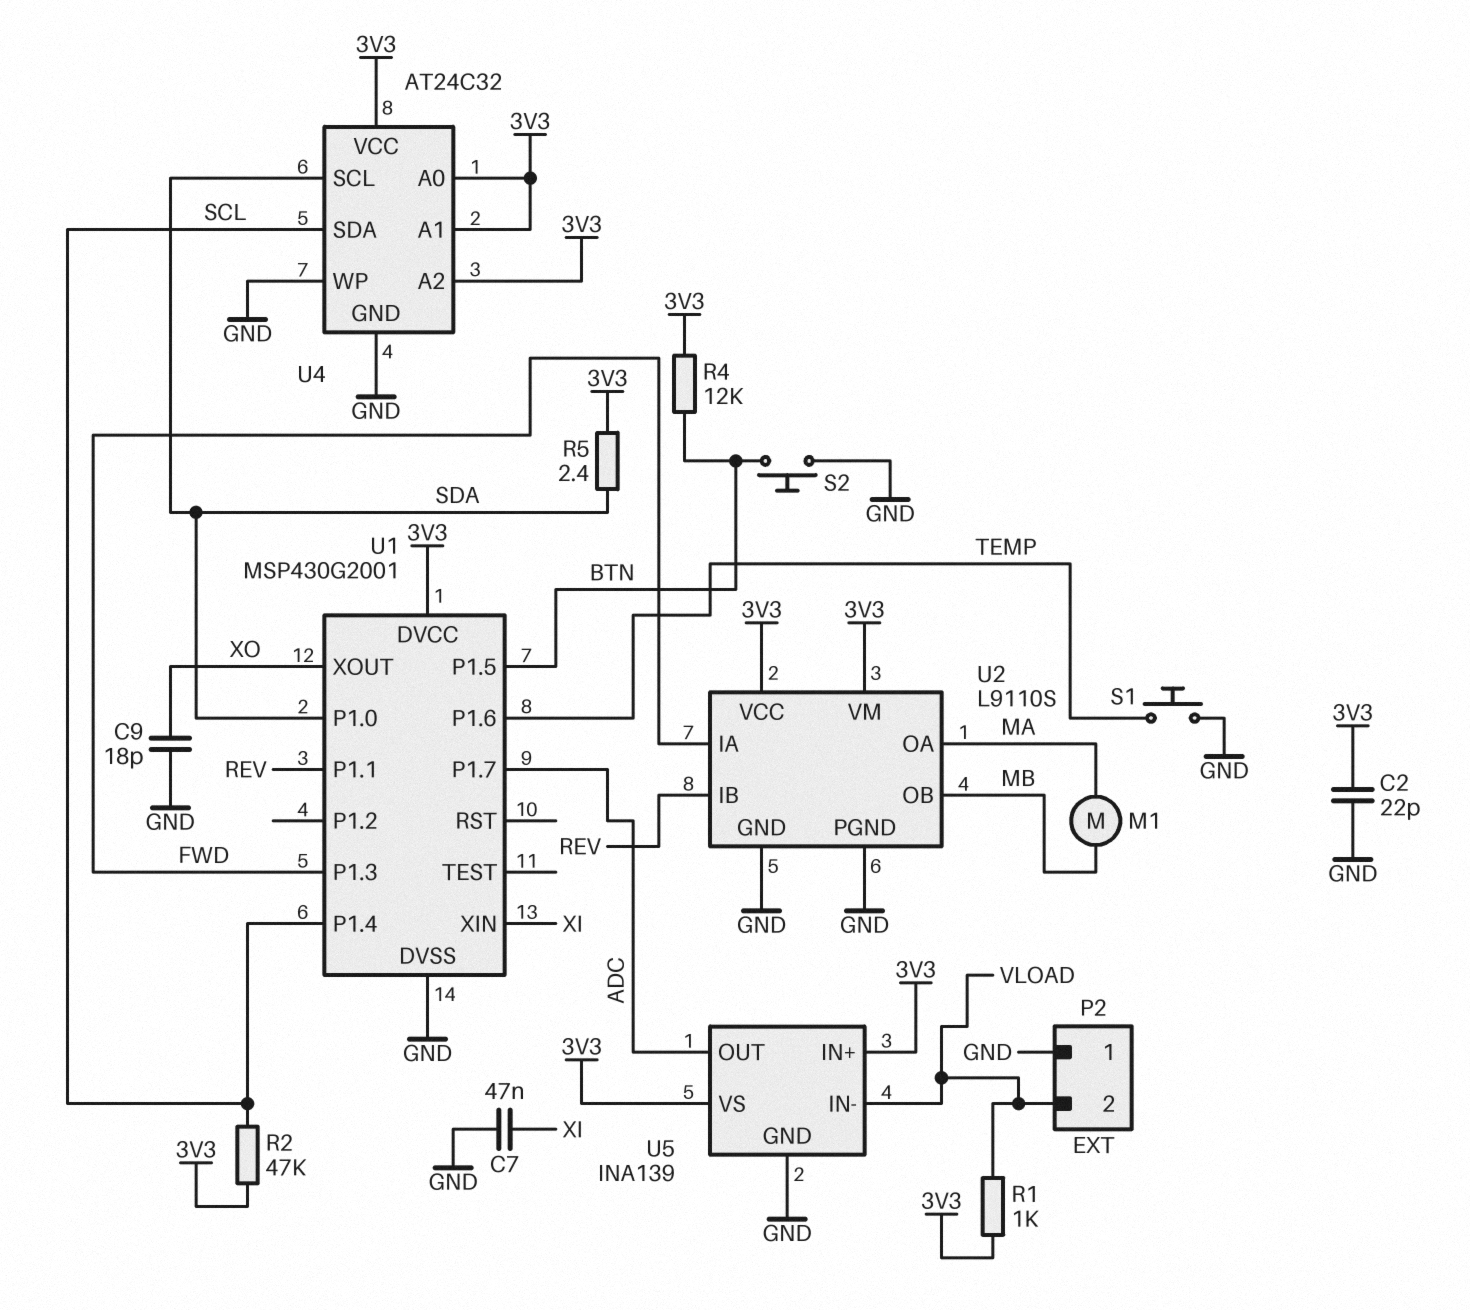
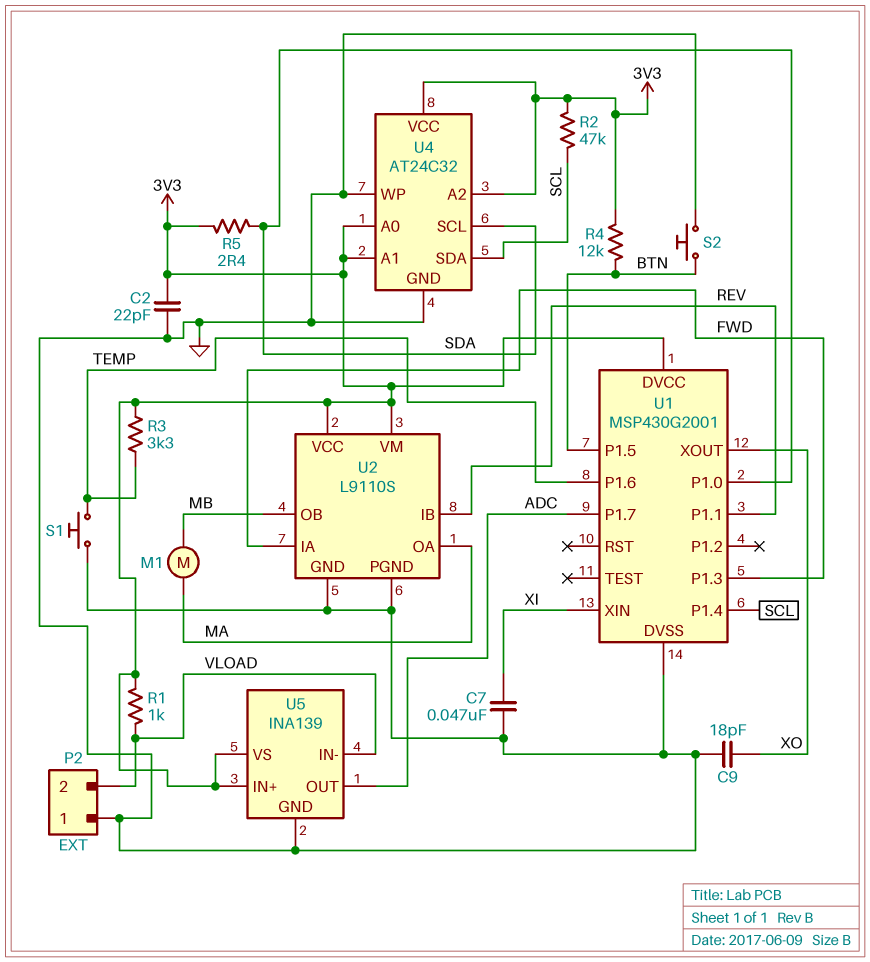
R3: none -> 3.3k (3V3, TEMP)

